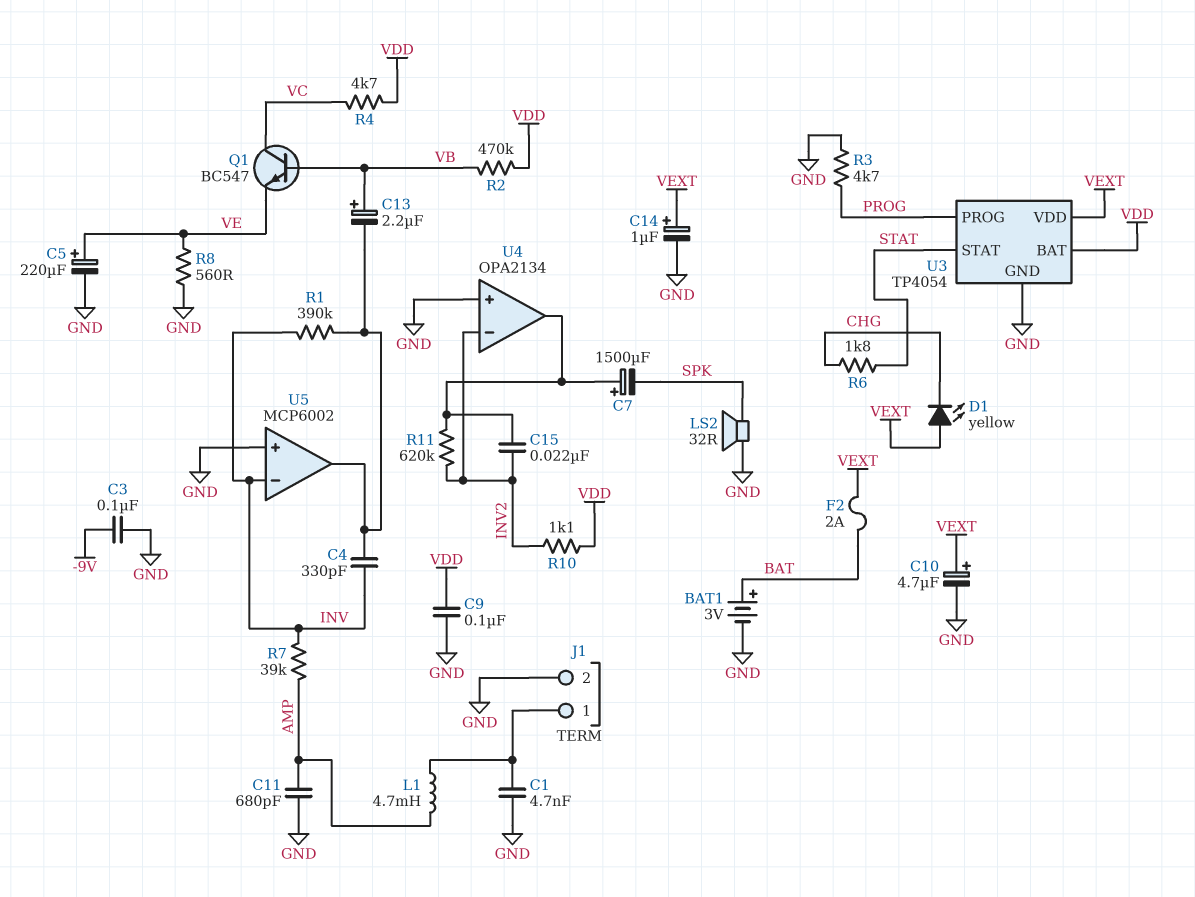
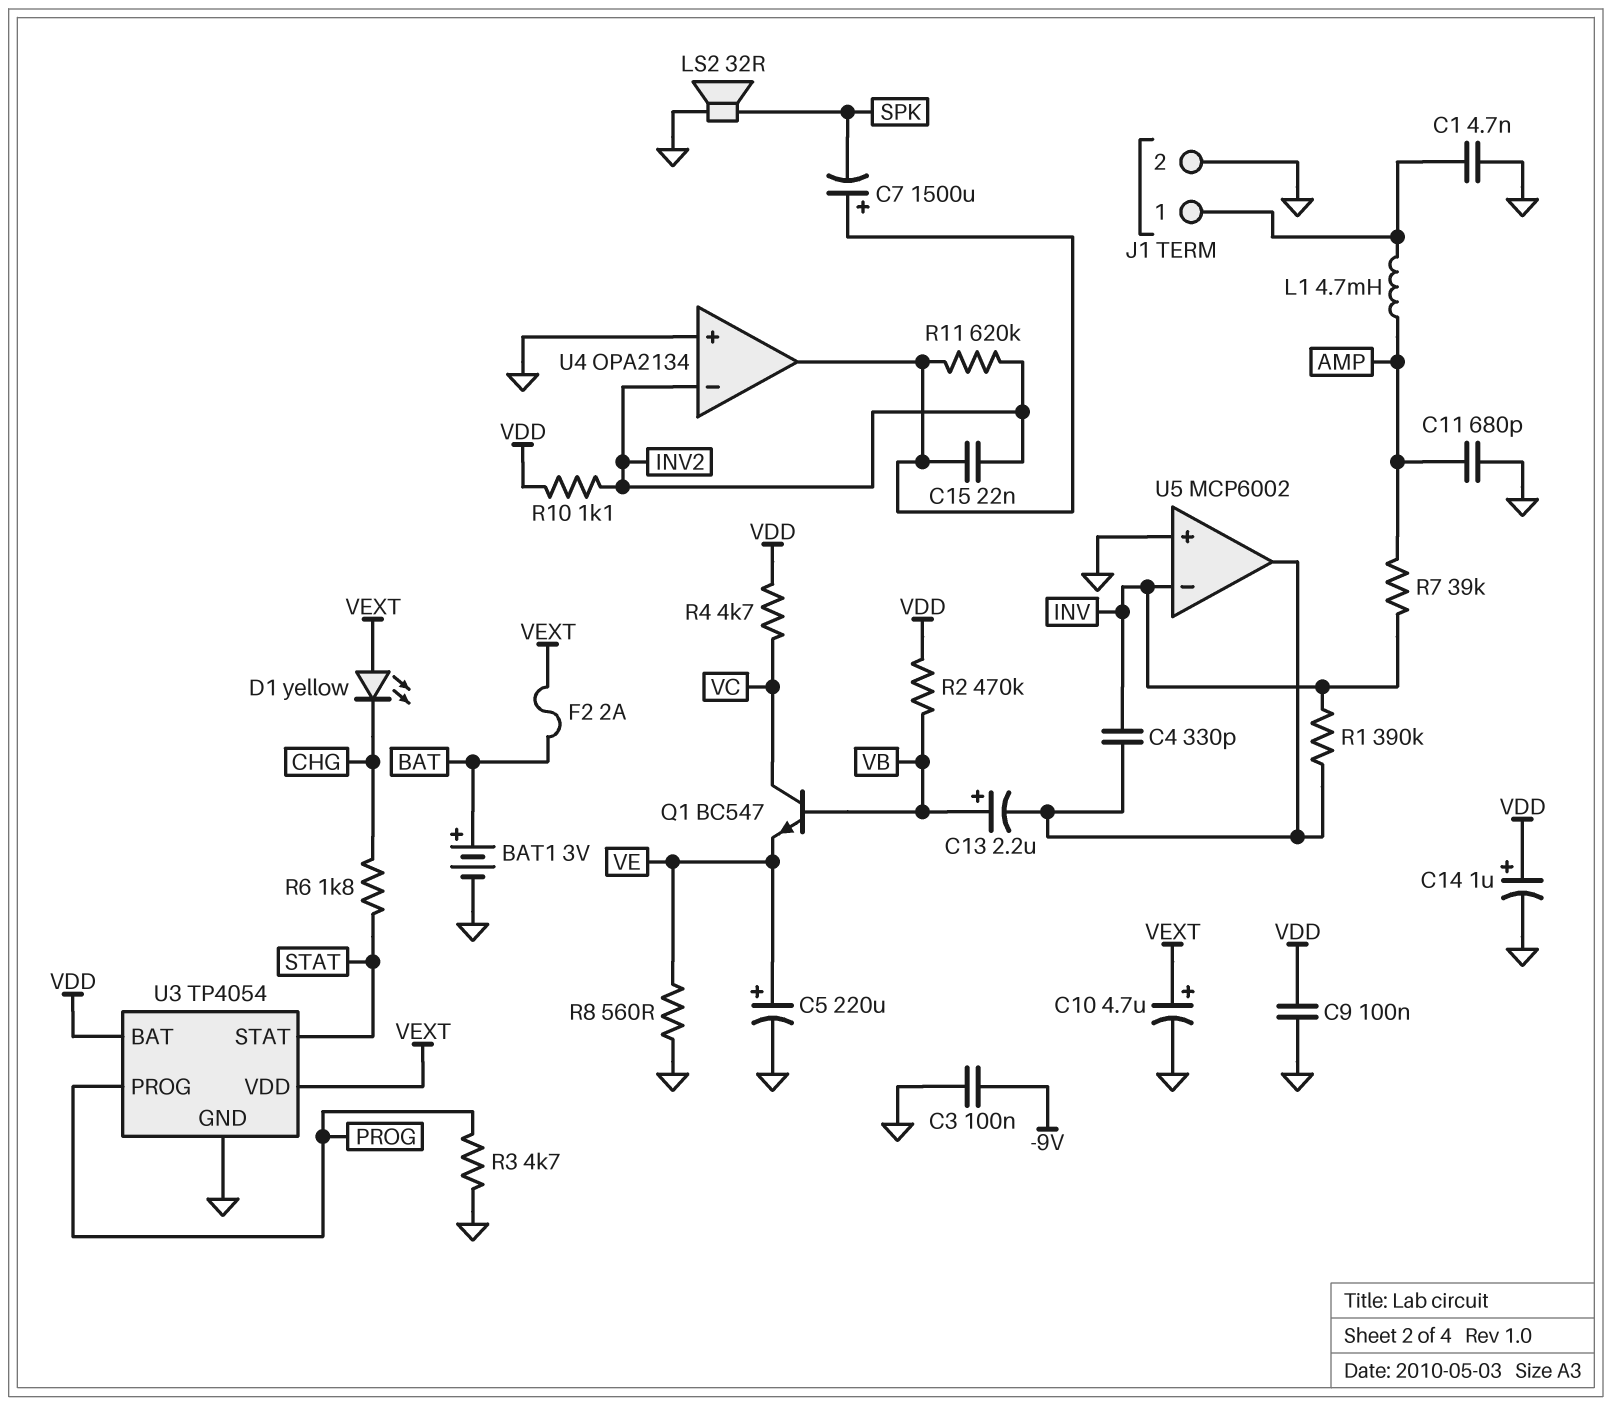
C14: 1uF (plus VEXT, minus GND) -> 1uF (plus VDD, minus GND)

